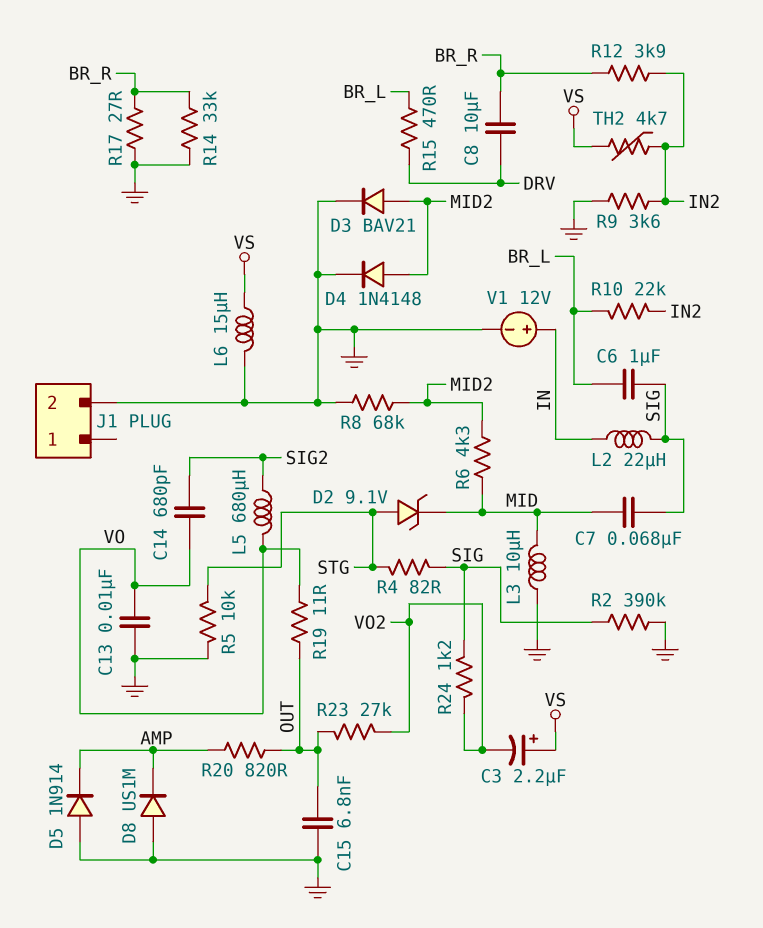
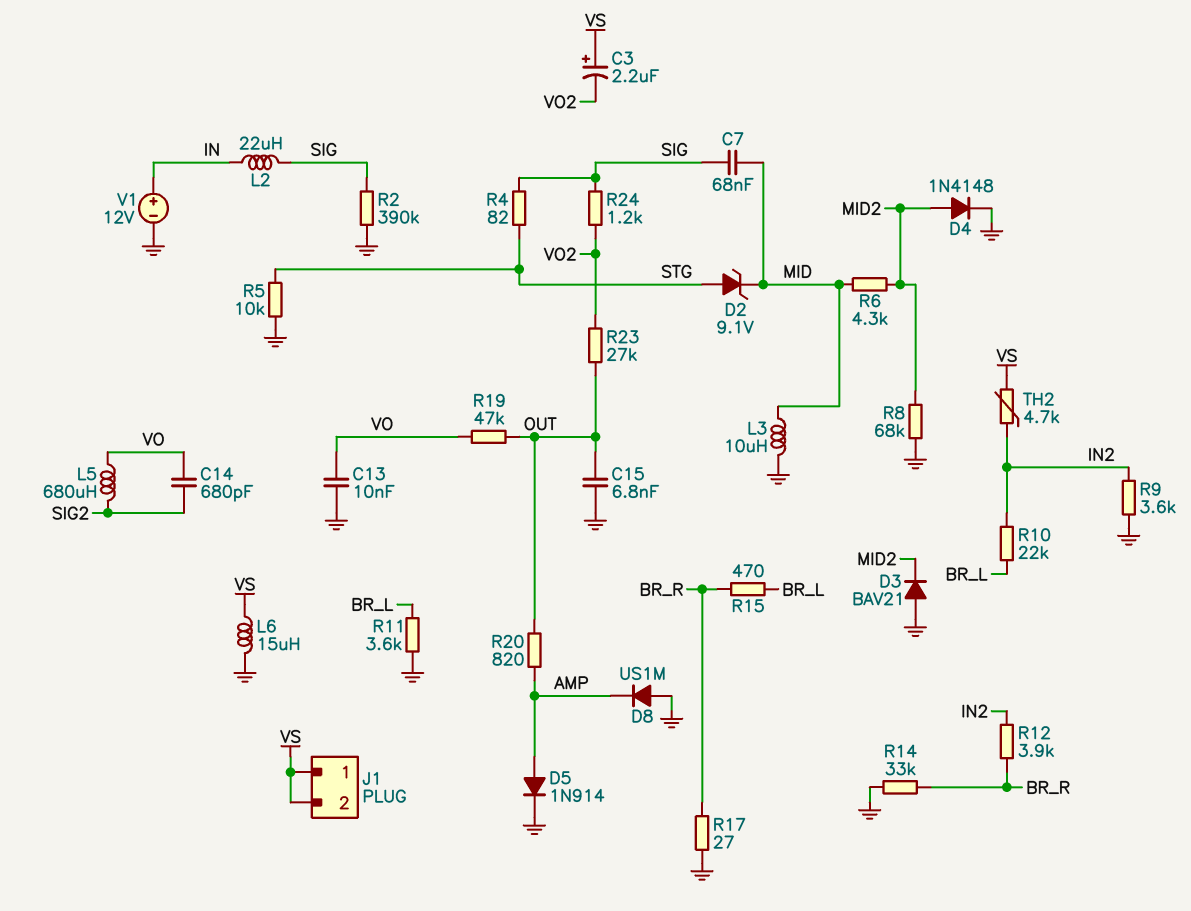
C6: 1uF (BR_L, SIG) -> none
C8: 10uF (BR_R, DRV) -> none
D3: diode BAV21 (A MID2, K GND) -> diode BAV21 (A GND, K MID2)
D5: diode 1N914 (A GND, K AMP) -> diode 1N914 (A AMP, K GND)
J1 pin 1: none -> VS
J1 pin 2: GND -> VS
R11: none -> 3.6k (BR_L, GND)
R15: 470 (BR_L, DRV) -> 470 (BR_L, BR_R)
R19: 11 (OUT, VO) -> 47k (OUT, VO)

